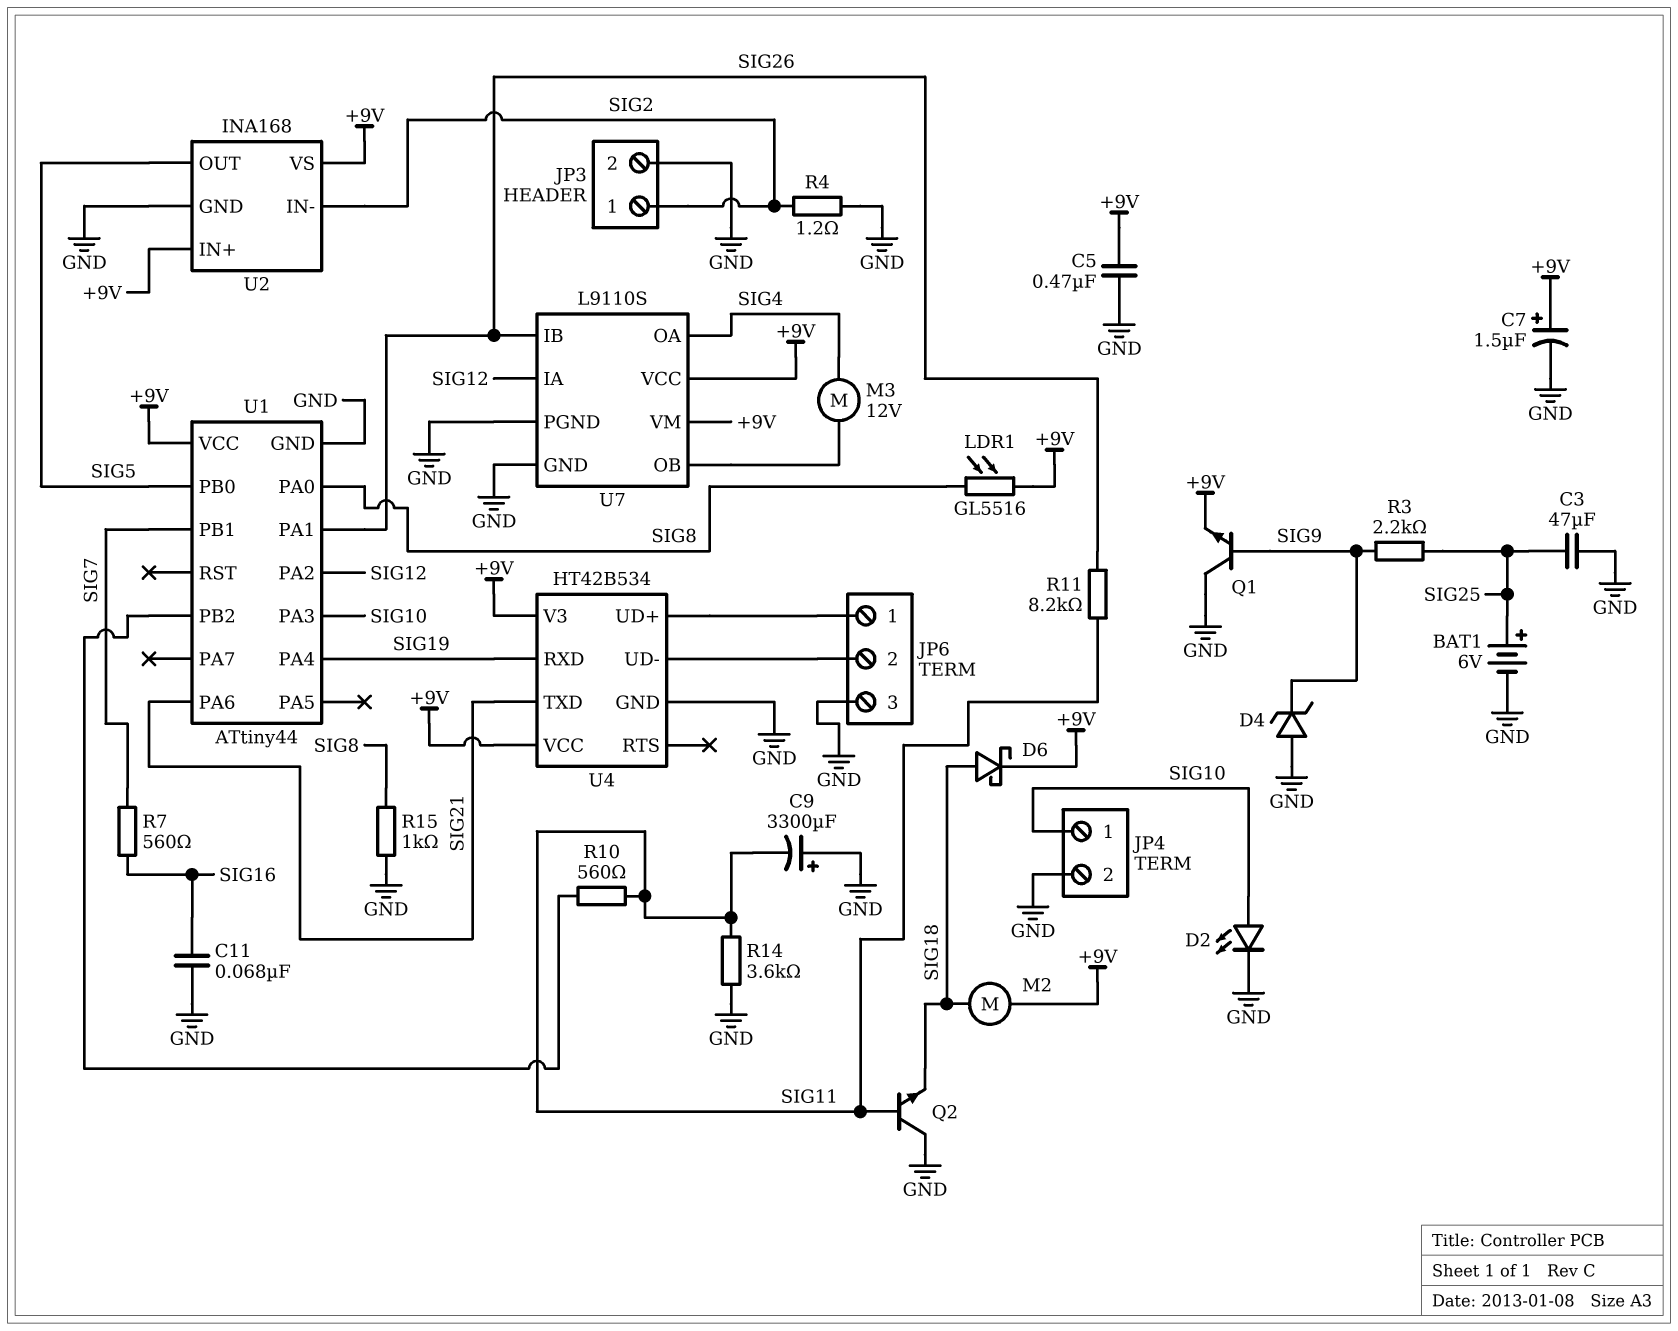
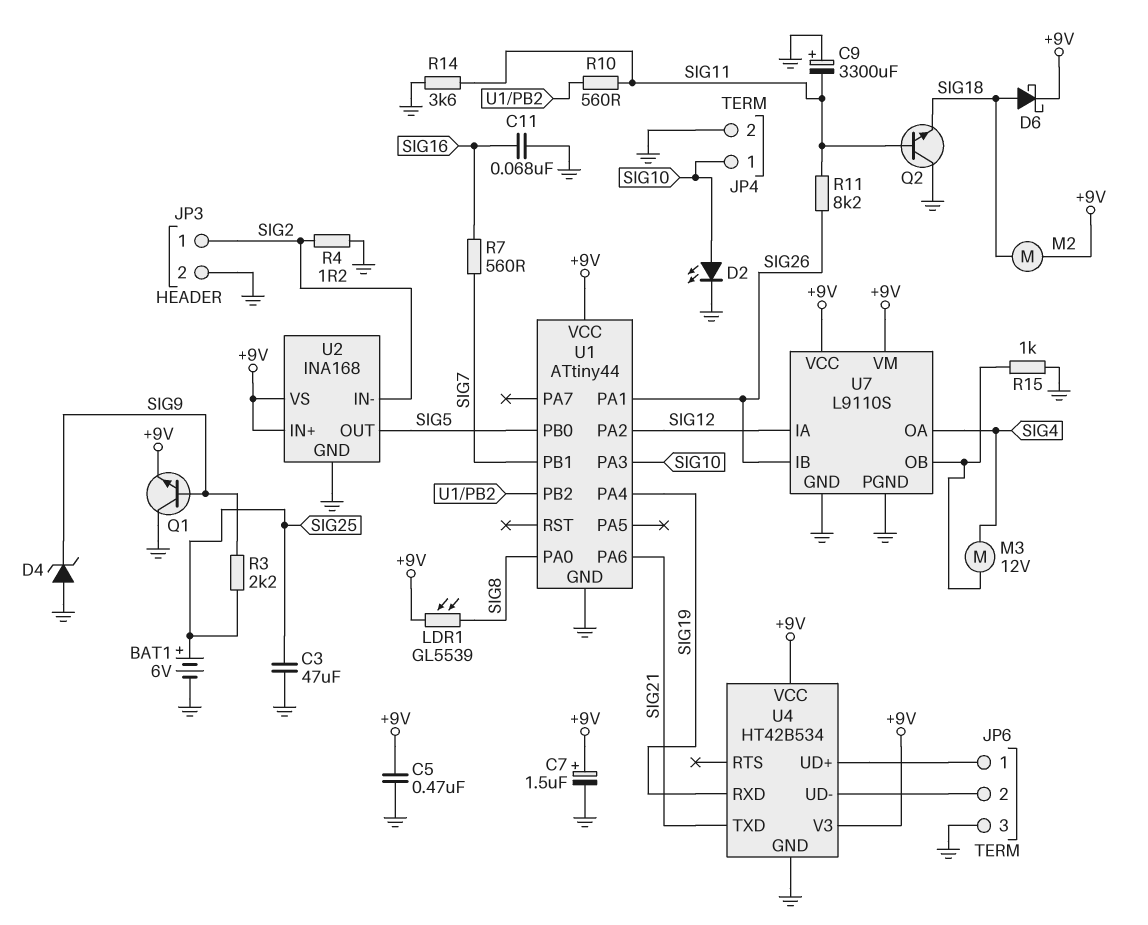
LDR1: GL5516 (+9V, SIG8) -> GL5539 (+9V, SIG8)
R15: 1k (GND, SIG8) -> 1k (GND, U7/OB)

